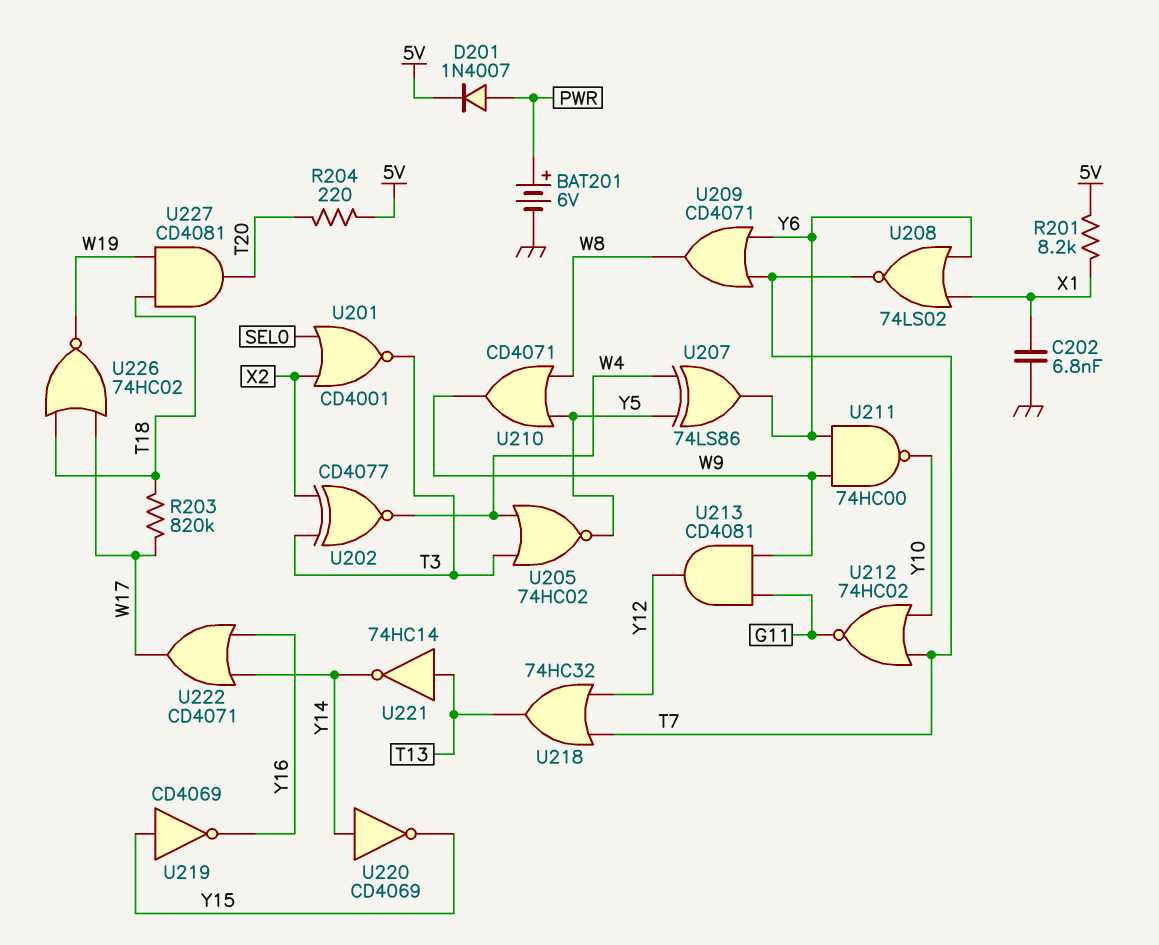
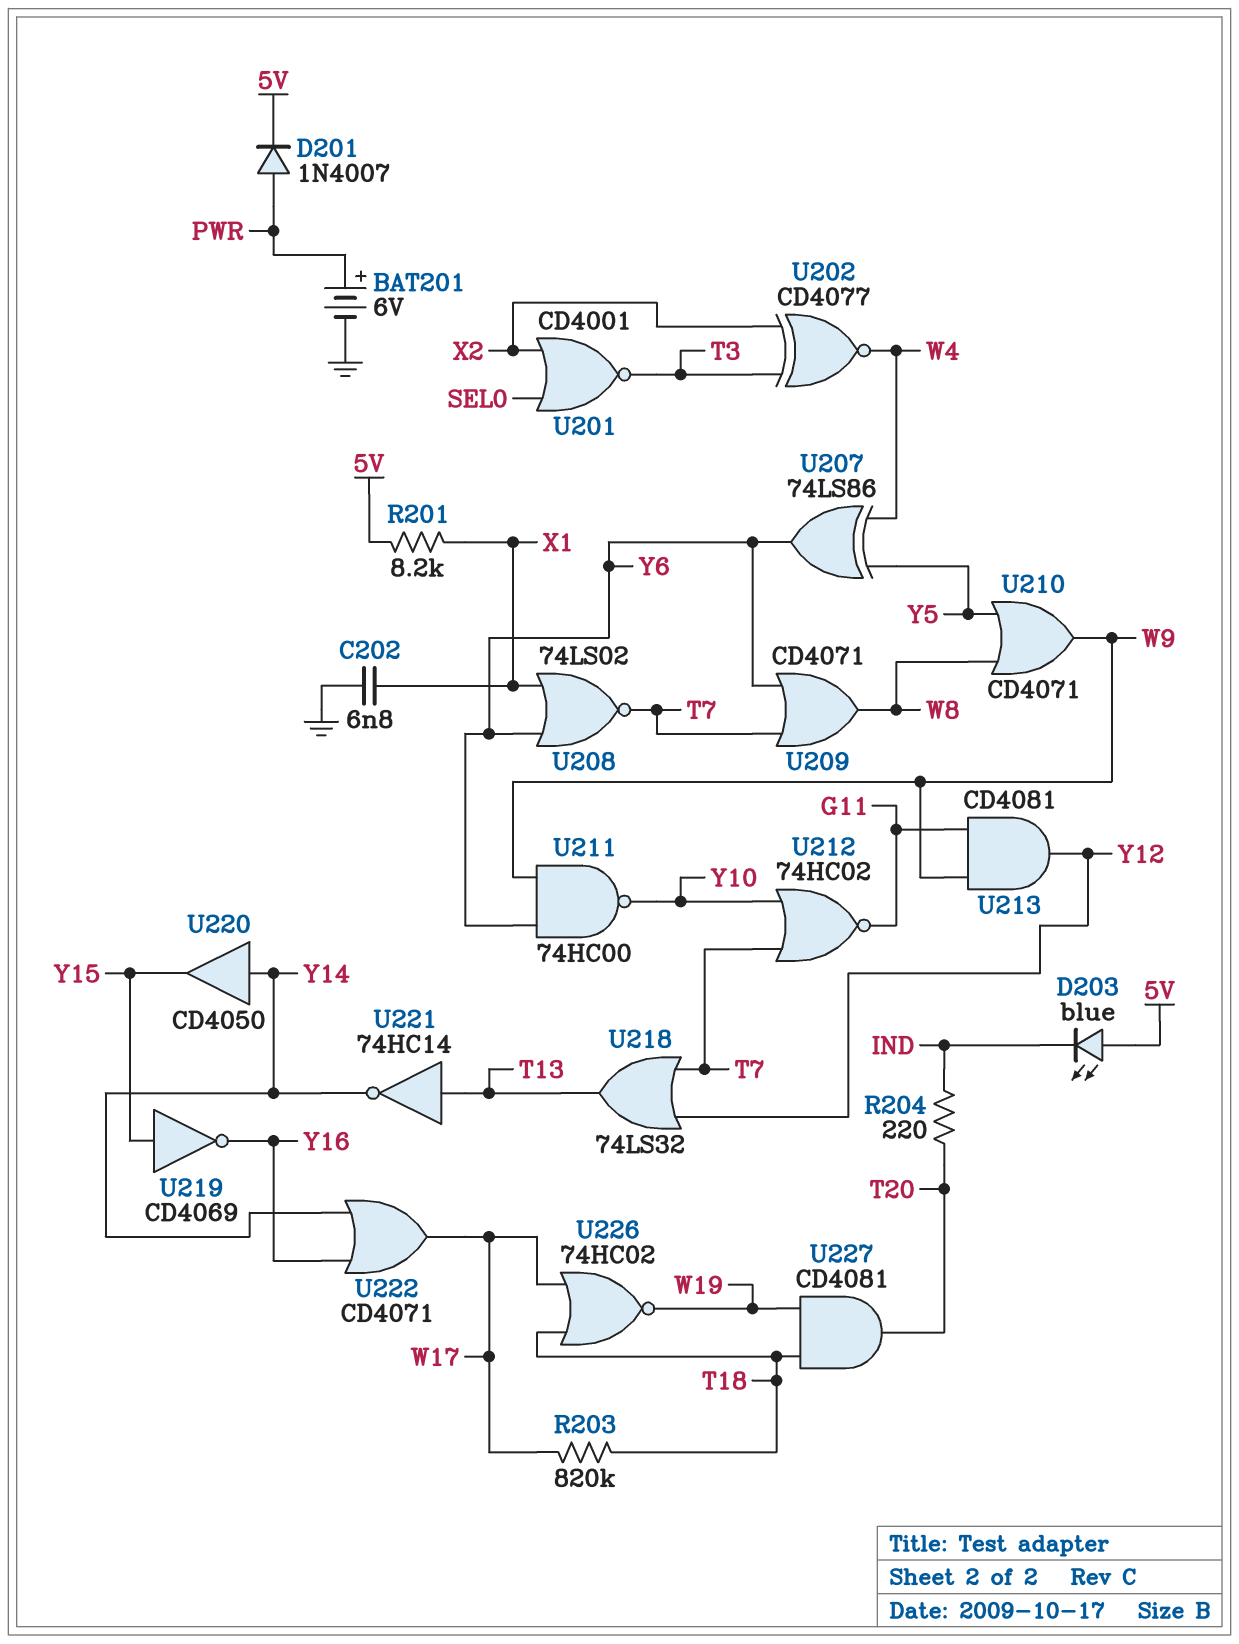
D203: none -> LED blue (A 5V, K IND)
R204: 220 (5V, T20) -> 220 (IND, T20)
U205: NOR 74HC02 (in T3, in W4, out Y5) -> none
U218: OR 74HC32 (in T7, in Y12, out T13) -> OR 74LS32 (in T7, in Y12, out T13)
U220: NOT CD4069 (in Y14, out Y15) -> buffer CD4050 (in Y14, out Y15)

